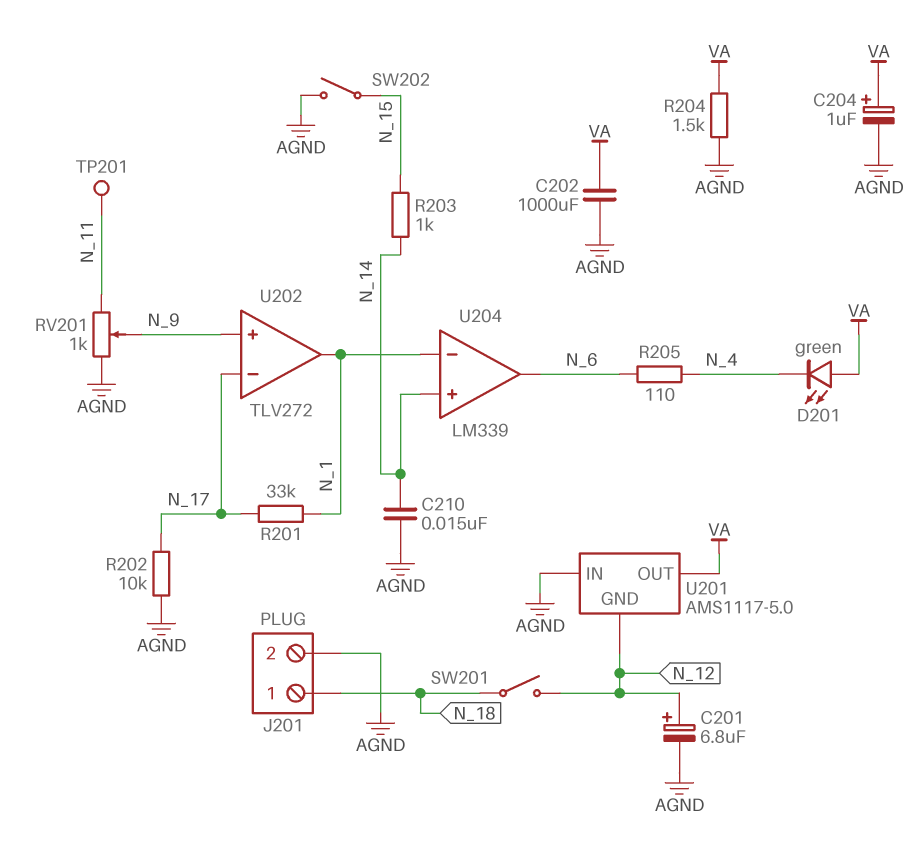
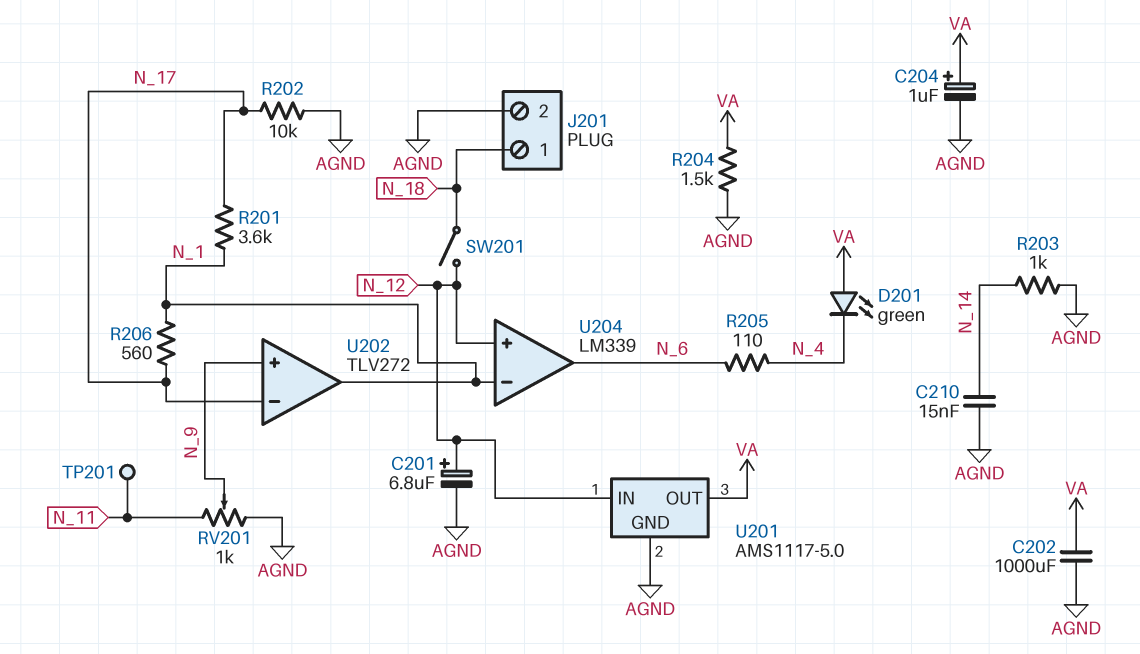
R201: 33k (N_1, N_17) -> 3.6k (N_1, N_17)
R203: 1k (N_14, N_15) -> 1k (AGND, N_14)
R206: none -> 560 (N_1, N_17)
SW202: switch (AGND, N_15) -> none
U201 pin GND: N_12 -> AGND
U201 pin IN: AGND -> N_12
U204 pin in+: N_14 -> N_12

